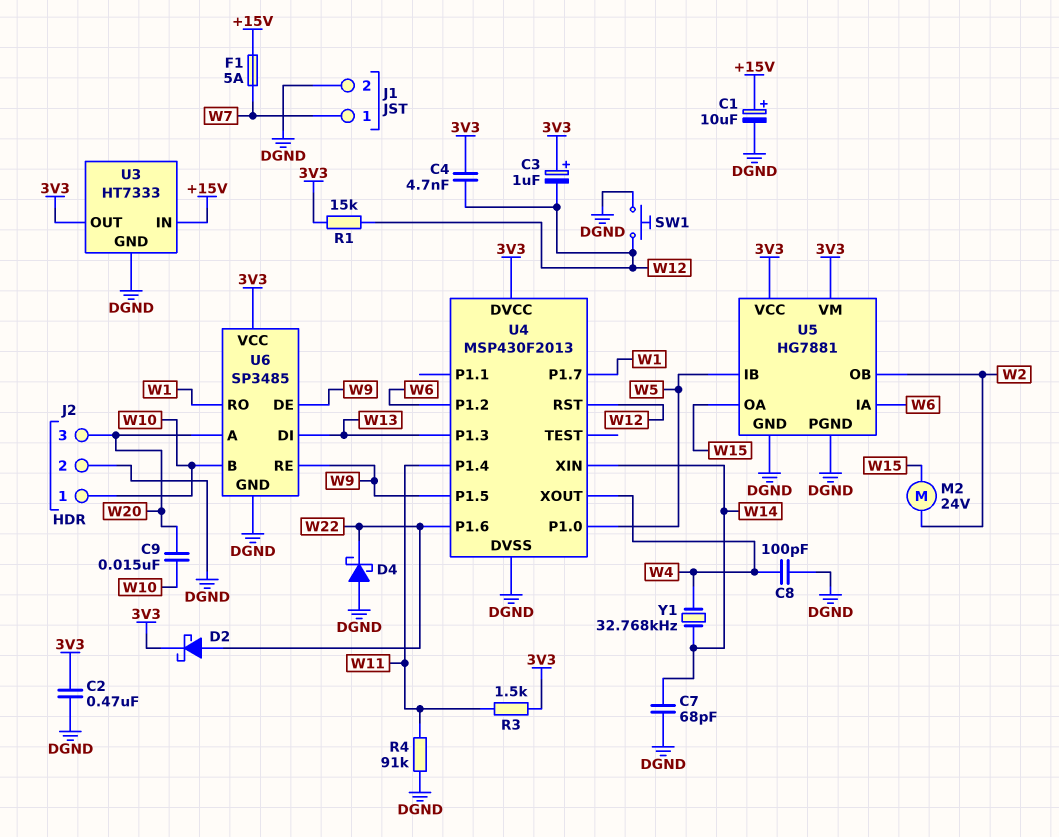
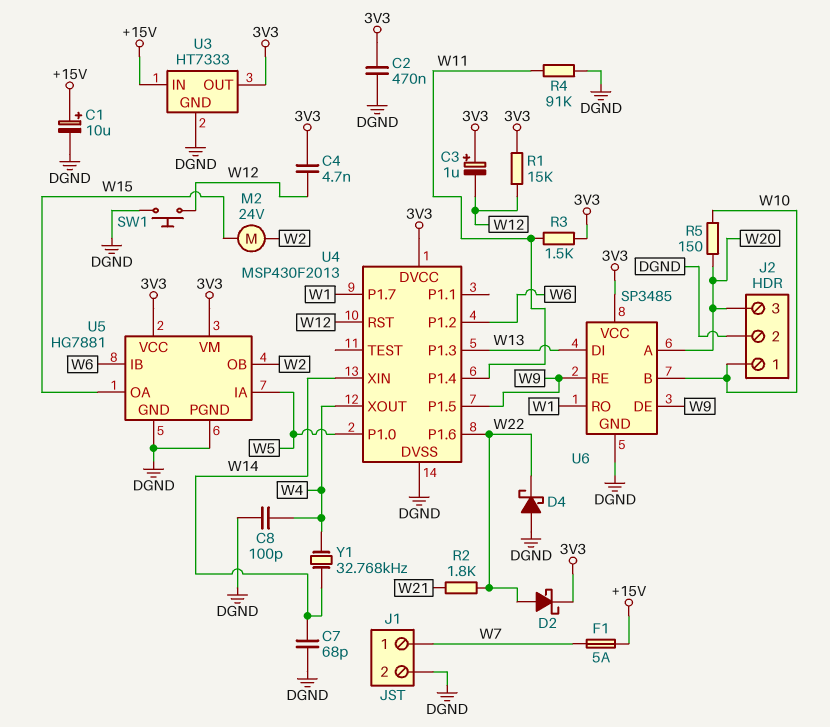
C9: 15nF (W10, W20) -> none
R2: none -> 1.8k (W21, W22)
R5: none -> 150 (W10, W20)
U5 pin IA: W6 -> W5
U5 pin IB: W5 -> W6

